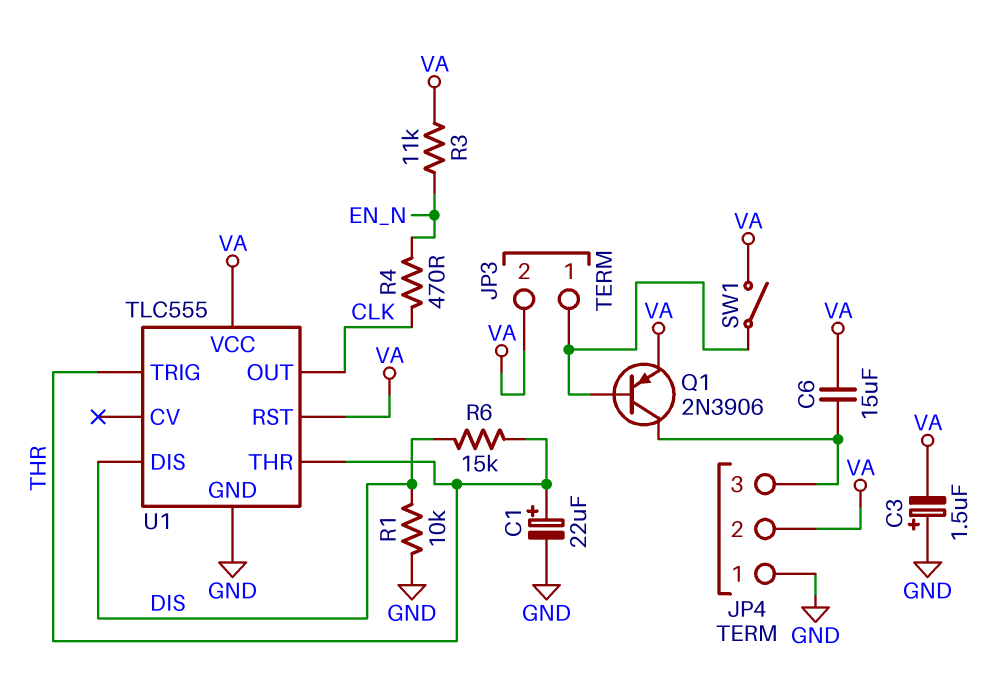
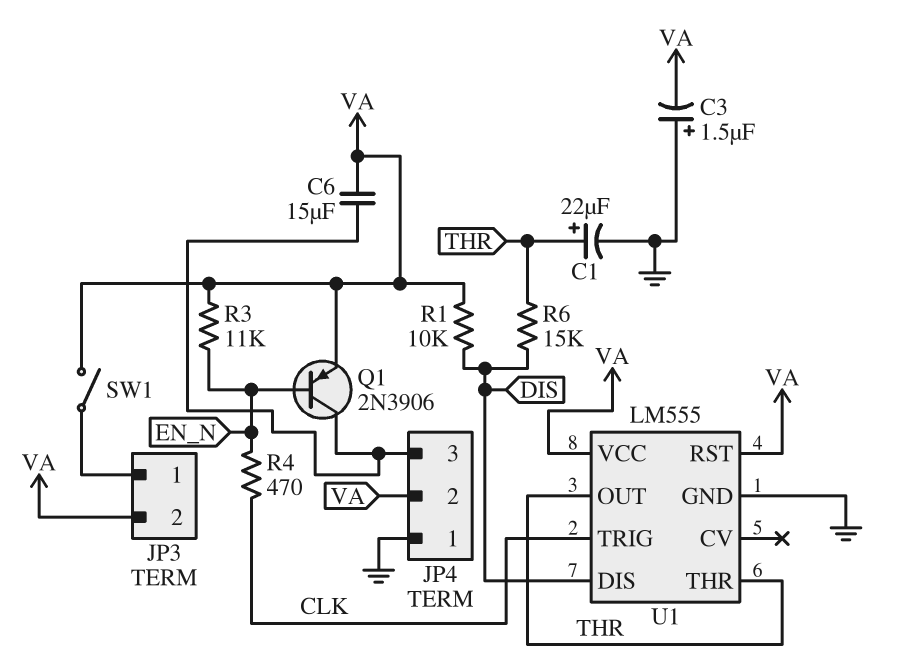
Q1: PNP 2N3906 (B JP3/1, C JP4/3, E VA) -> PNP 2N3906 (B EN_N, C JP4/3, E VA)
R1: 10k (DIS, GND) -> 10k (DIS, VA)
U1: TLC555 -> LM555
U1 pin OUT: CLK -> THR
U1 pin TRIG: THR -> CLK

